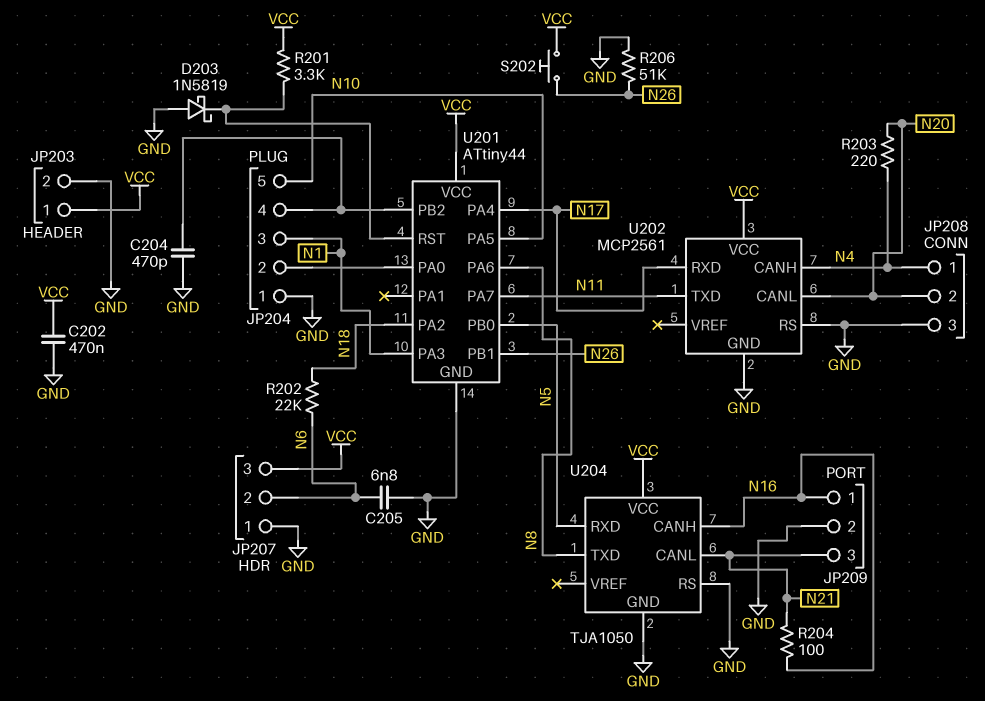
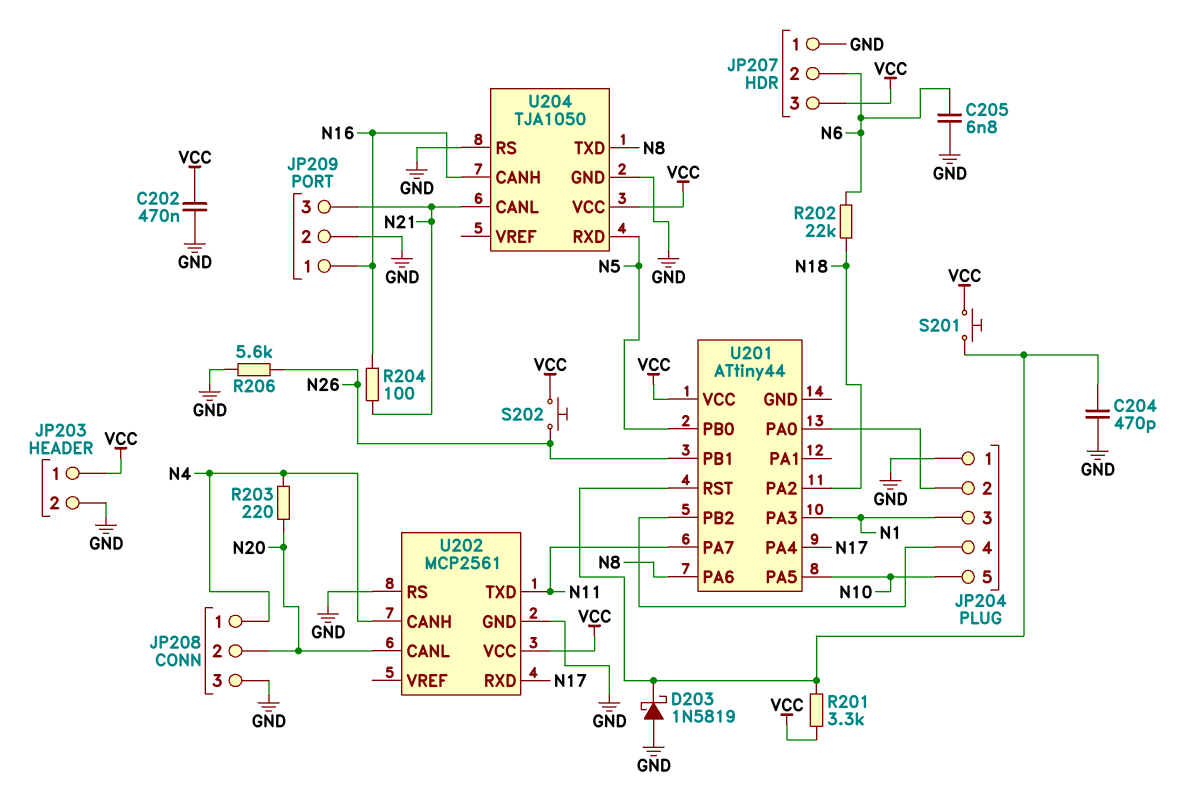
C204: 470pF (GND, JP204/4) -> 470pF (GND, U201/RST)
R206: 51k (GND, N26) -> 5.6k (GND, N26)
S201: none -> button (U201/RST, VCC)
U201 pin GND: GND -> none

